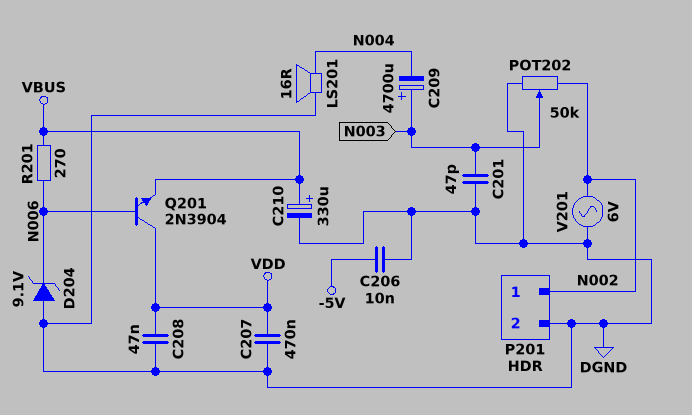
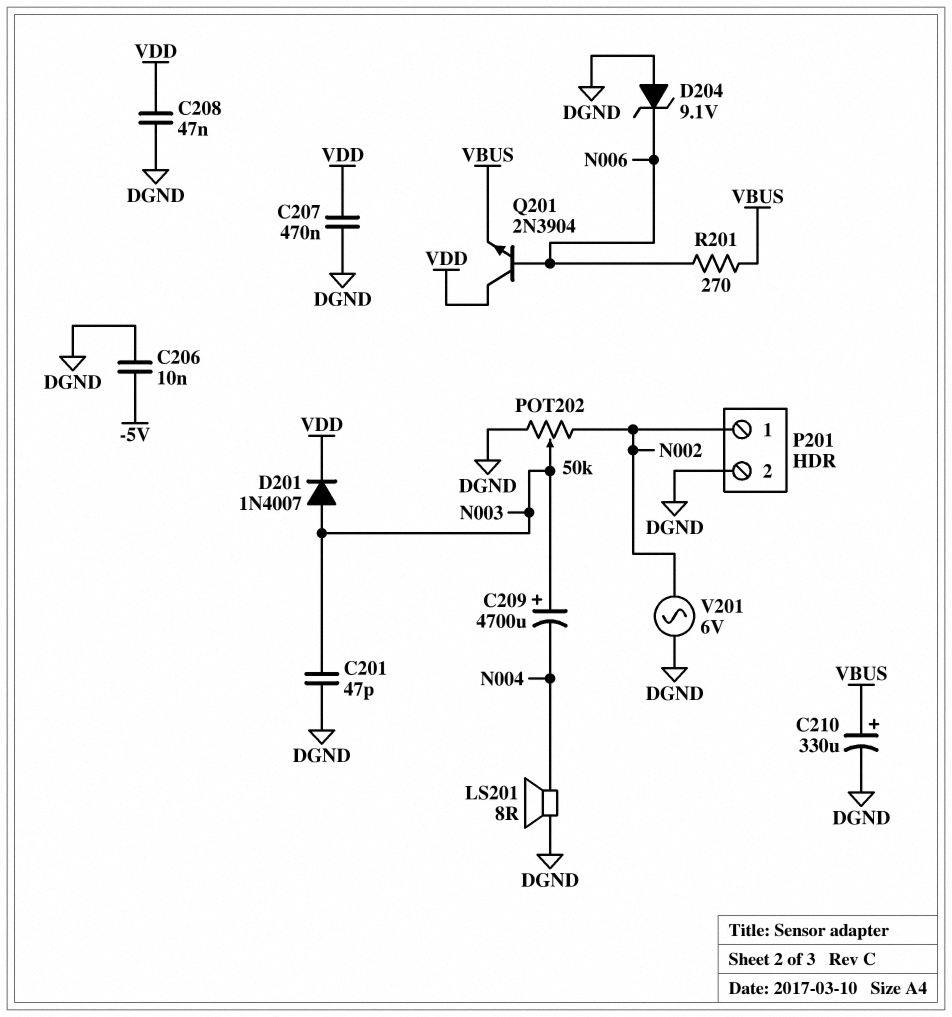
D201: none -> diode 1N4007 (A N003, K VDD)
LS201: speaker 16R (DGND, N004) -> speaker 8R (DGND, N004)

